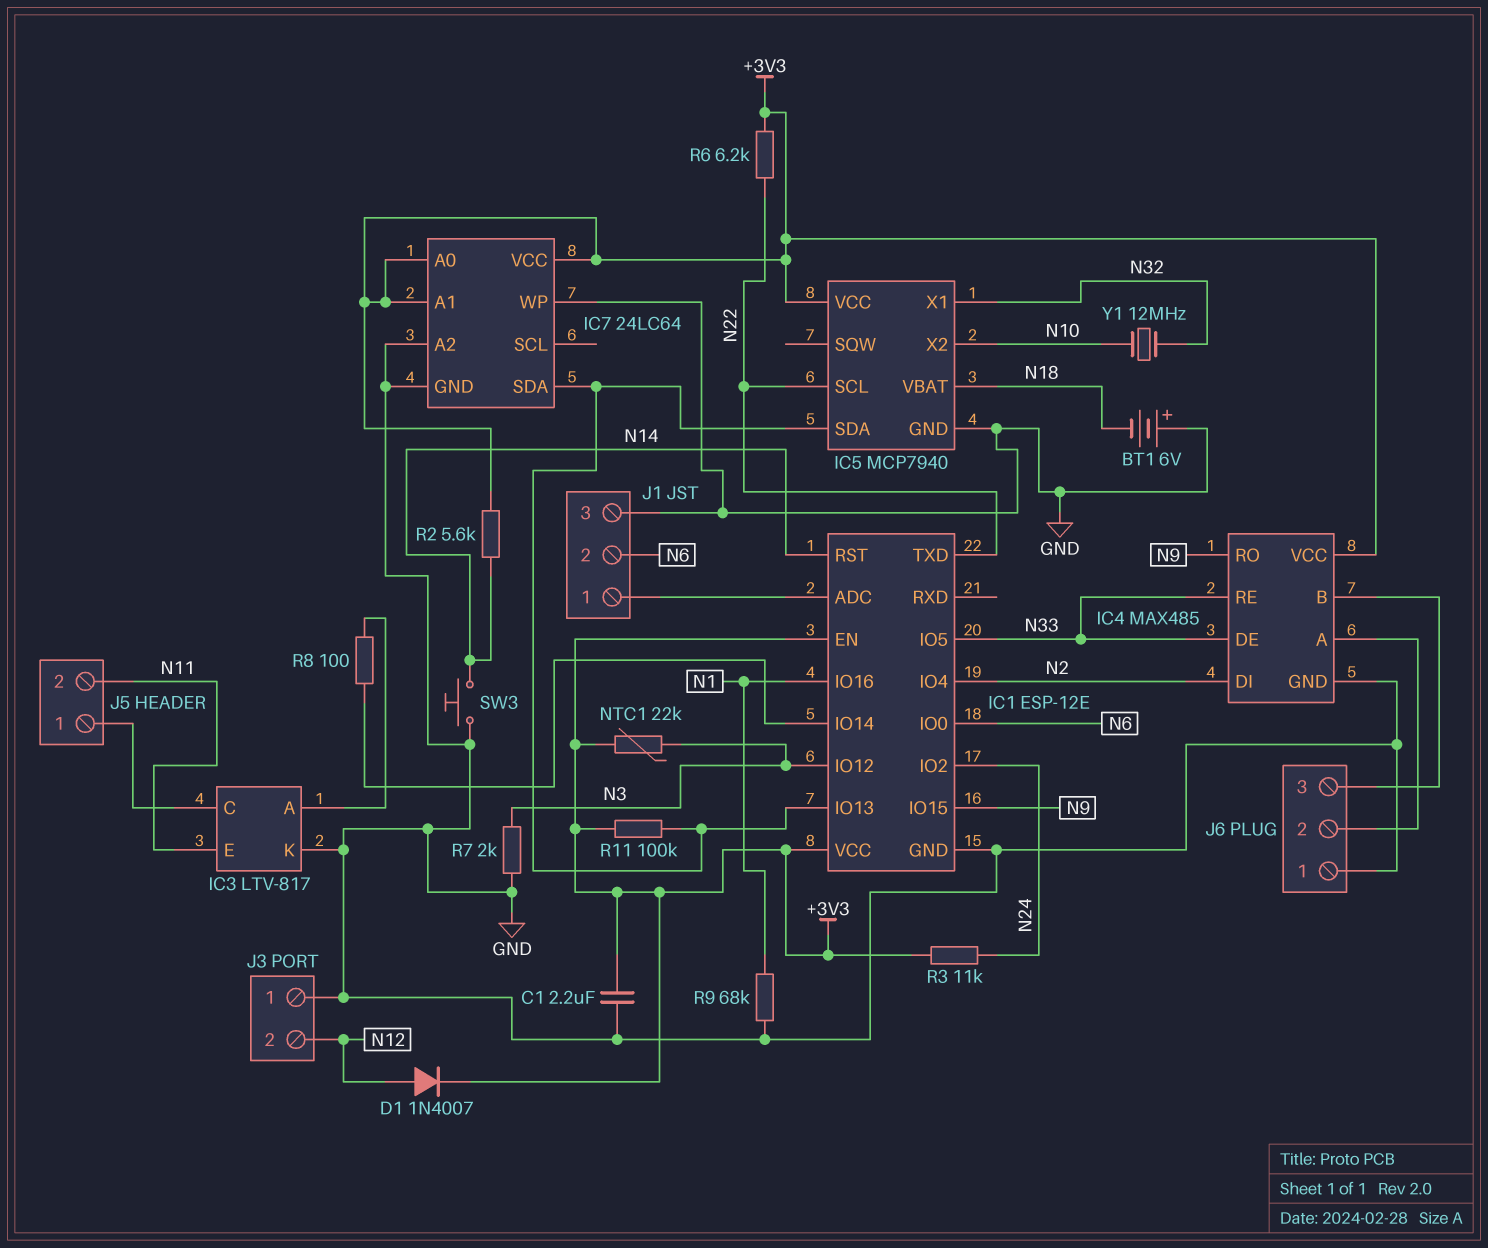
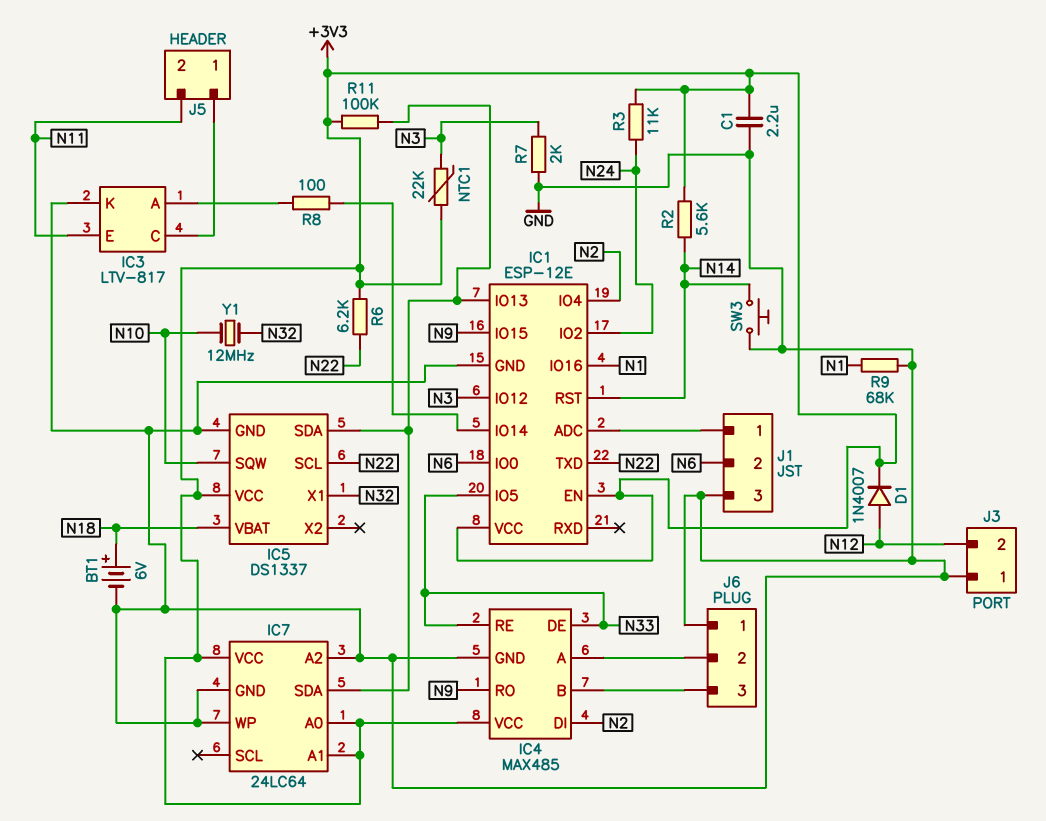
BT1: 6V (plus GND, minus N18) -> 6V (plus N18, minus GND)
IC5: MCP7940 -> DS1337
IC5 pin SQW: none -> N10
IC5 pin X2: N10 -> none

